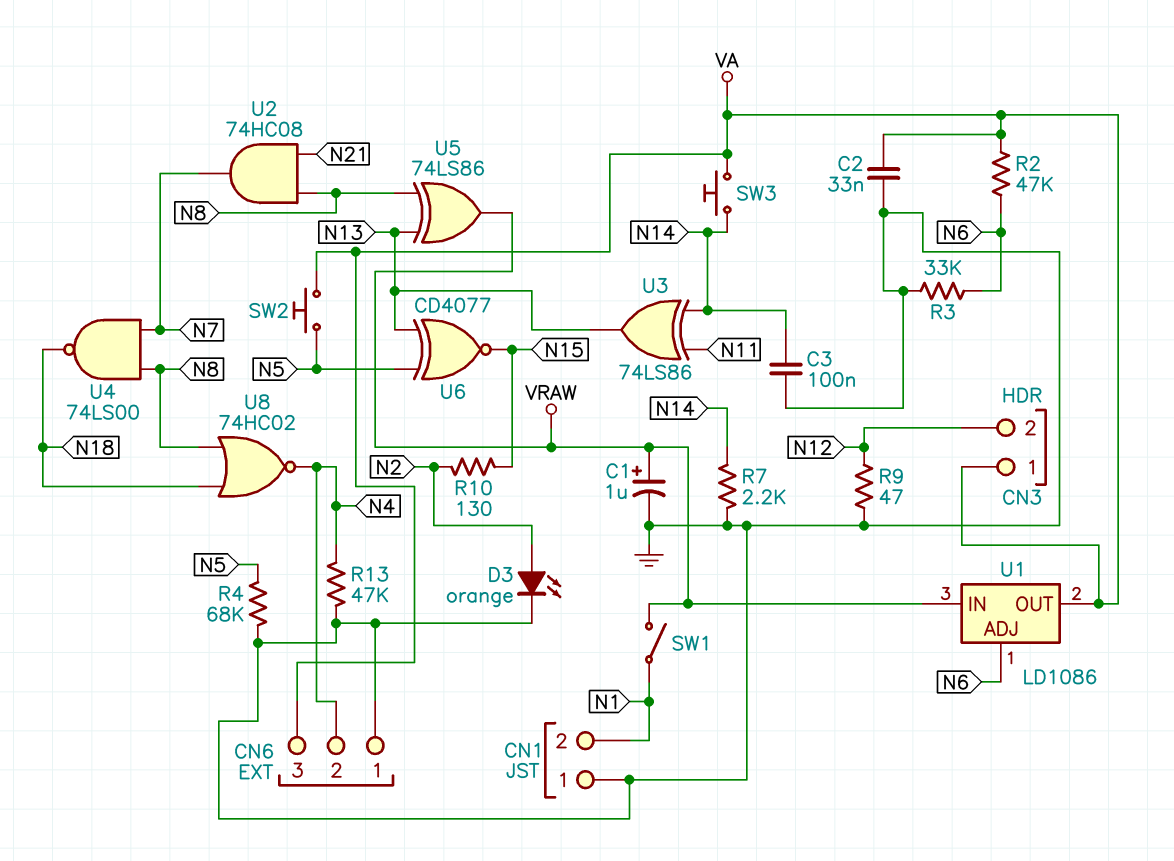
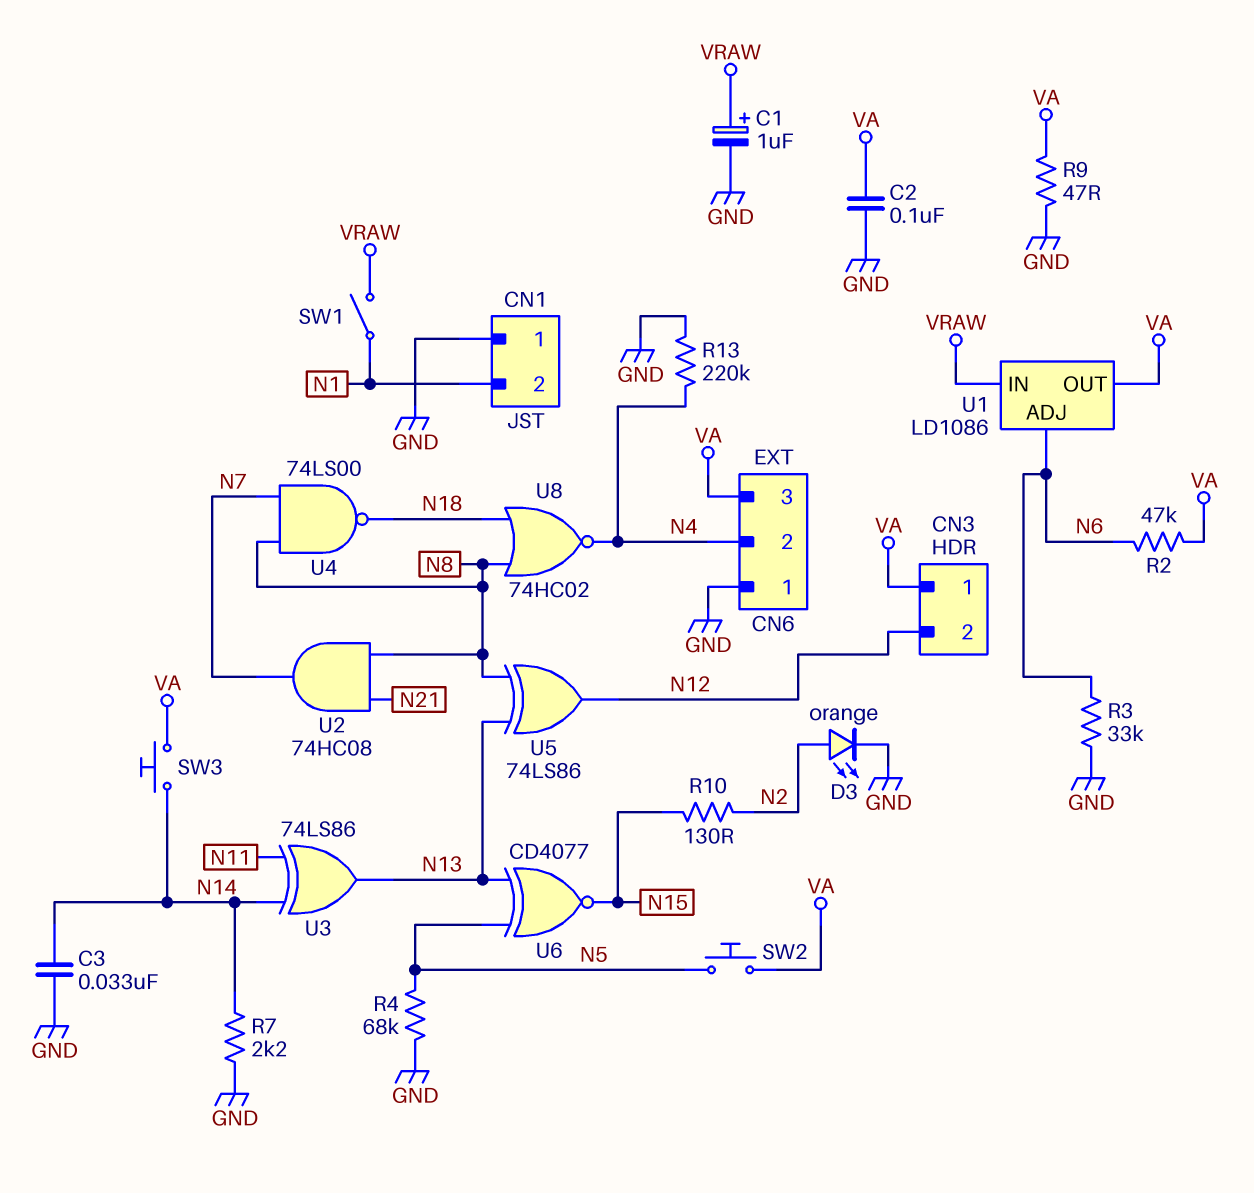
C2: 33nF (GND, VA) -> 100nF (GND, VA)
C3: 100nF (GND, N14) -> 33nF (GND, N14)
R9: 47 (GND, N12) -> 47 (GND, VA)
R13: 47k (GND, N4) -> 220k (GND, N4)
U5: XOR 74LS86 (in N8, in N13, out VRAW) -> XOR 74LS86 (in N8, in N13, out N12)

